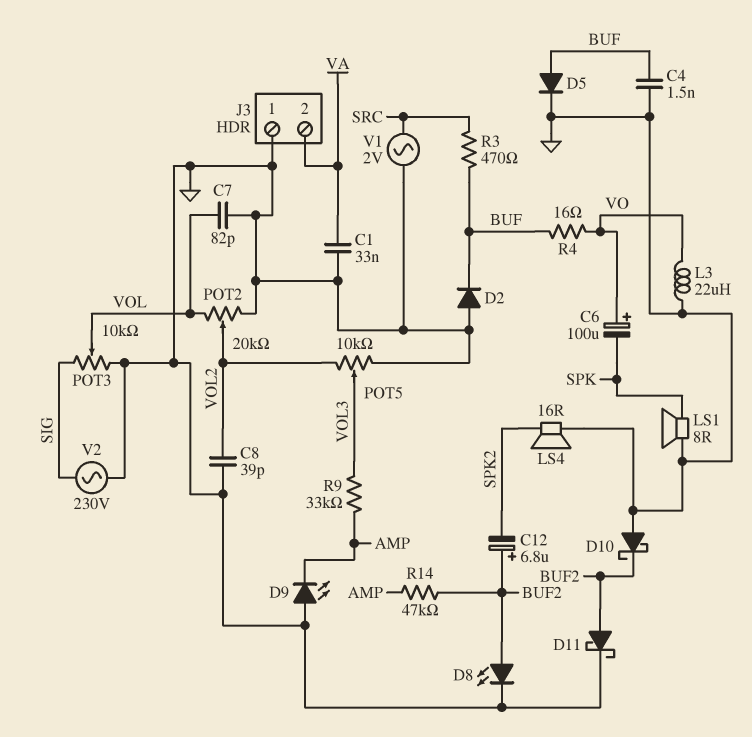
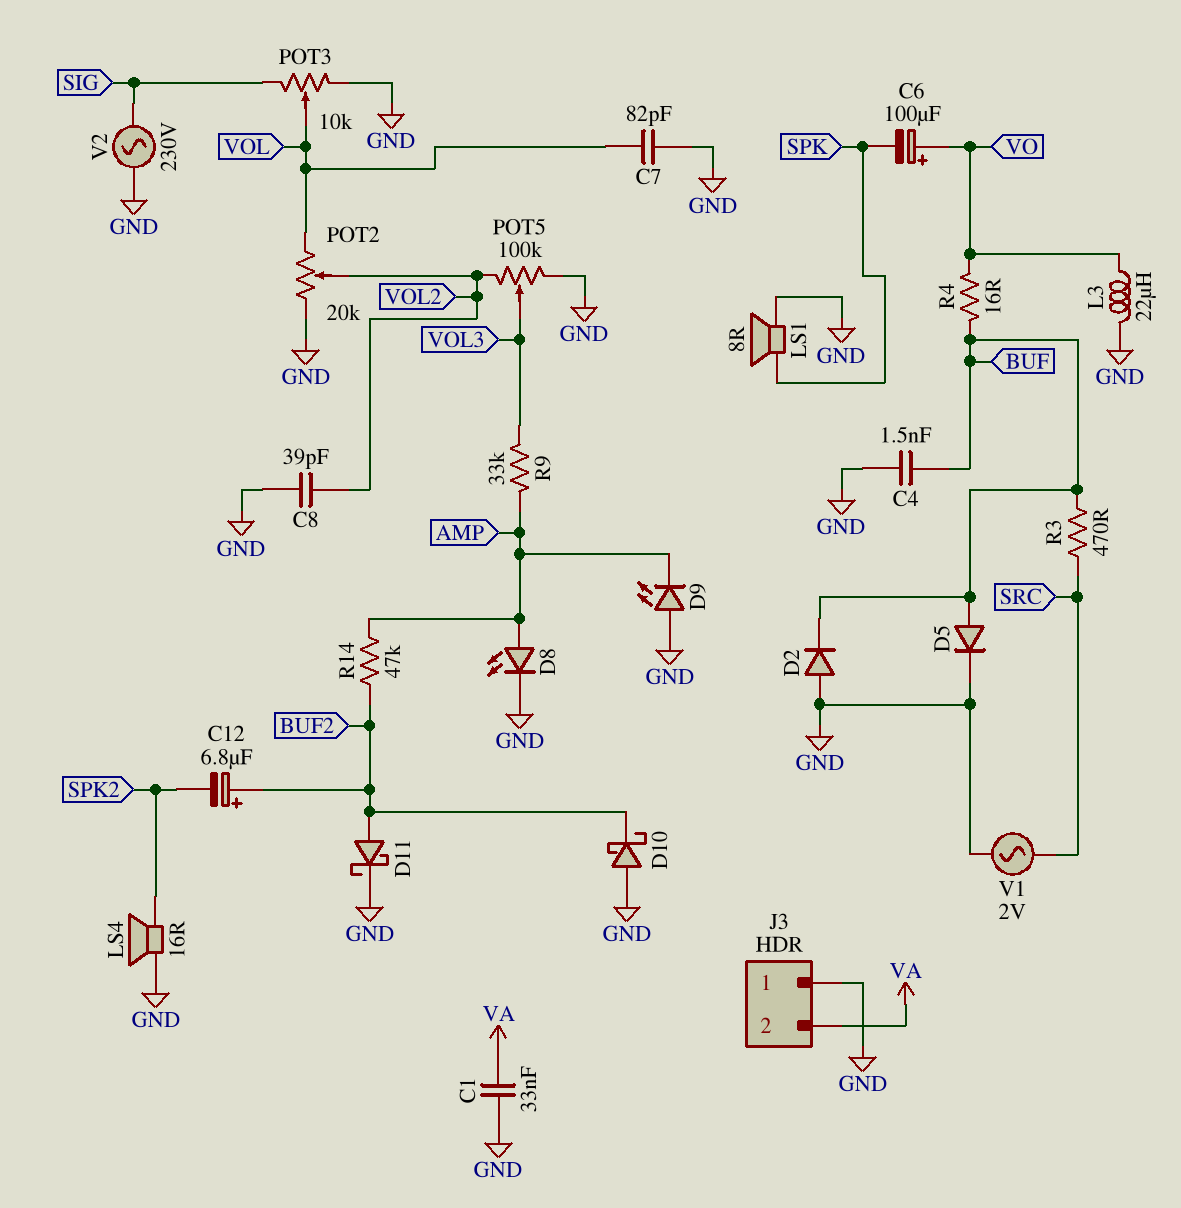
D8: LED (A BUF2, K GND) -> LED (A AMP, K GND)
POT5: 10k (GND, VOL2, wiper VOL3) -> 100k (GND, VOL2, wiper VOL3)

